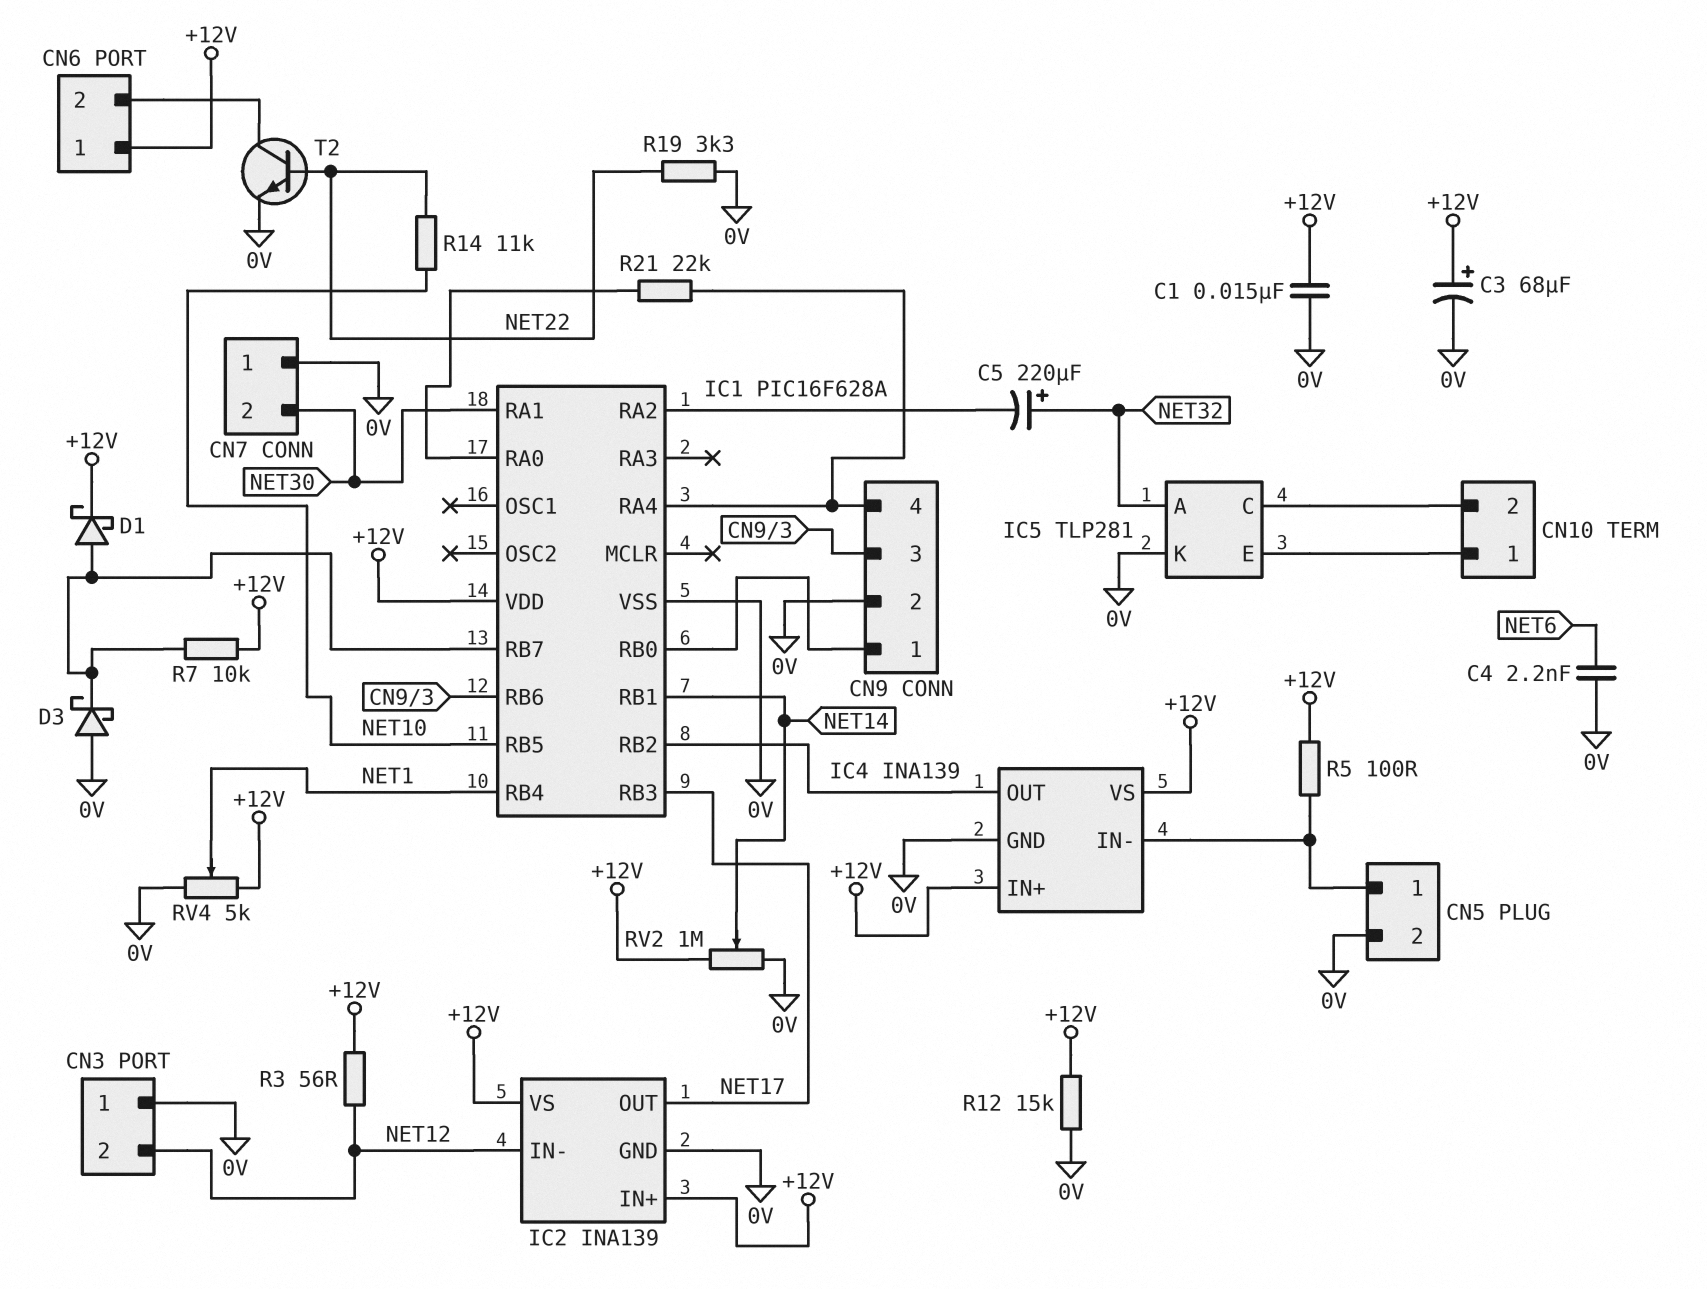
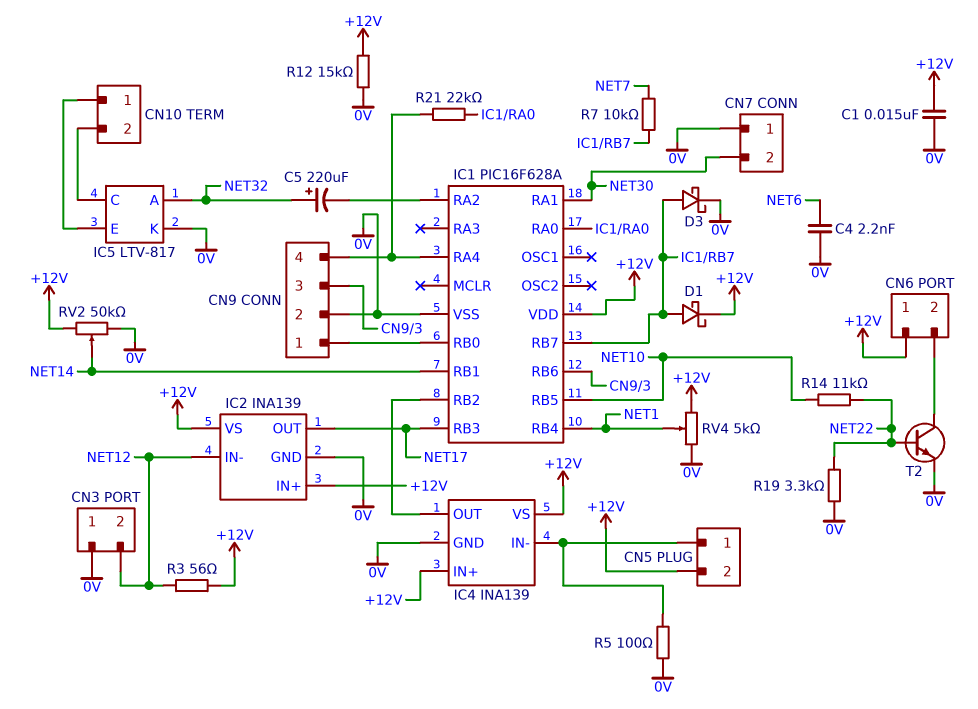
C3: 68uF (plus +12V, minus 0V) -> none
CN5 pin 2: 0V -> +12V
D3: schottky (A 0V, K IC1/RB7) -> schottky (A IC1/RB7, K 0V)
IC5: TLP281 -> LTV-817
R5: 100 (+12V, CN5/1) -> 100 (0V, CN5/1)
R7: 10k (+12V, IC1/RB7) -> 10k (IC1/RB7, NET7)
RV2: 1M (+12V, 0V, wiper NET14) -> 50k (+12V, 0V, wiper NET14)

